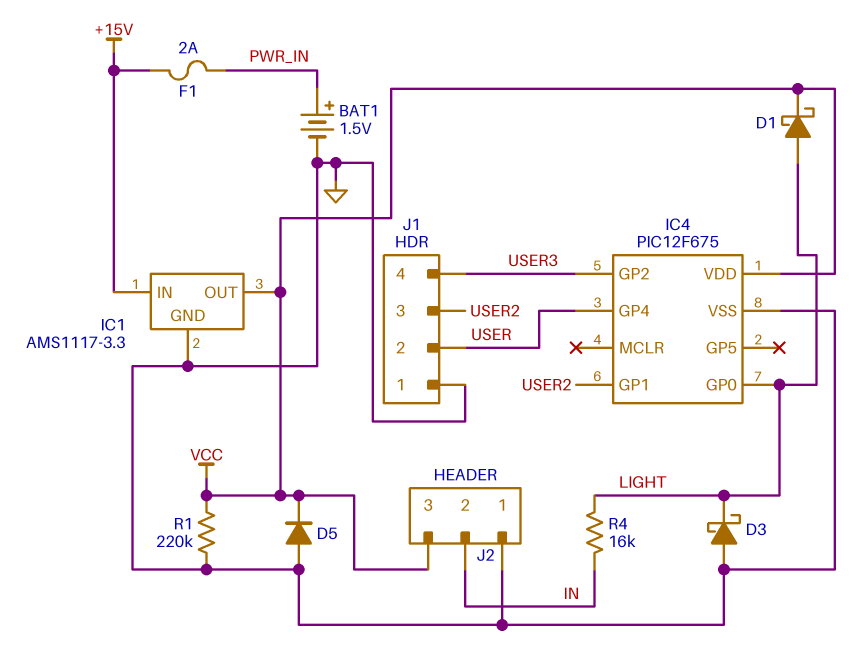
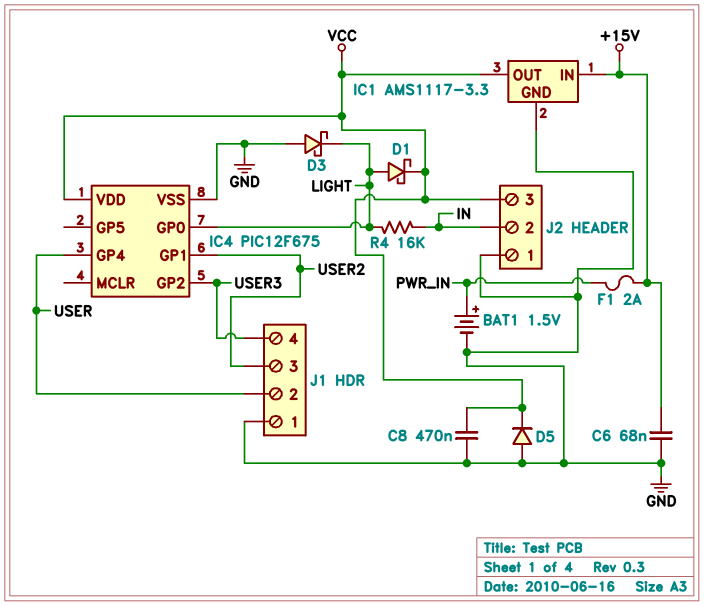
C6: none -> 68nF (+15V, GND)
C8: none -> 470nF (GND, VCC)
R1: 220k (GND, VCC) -> none

